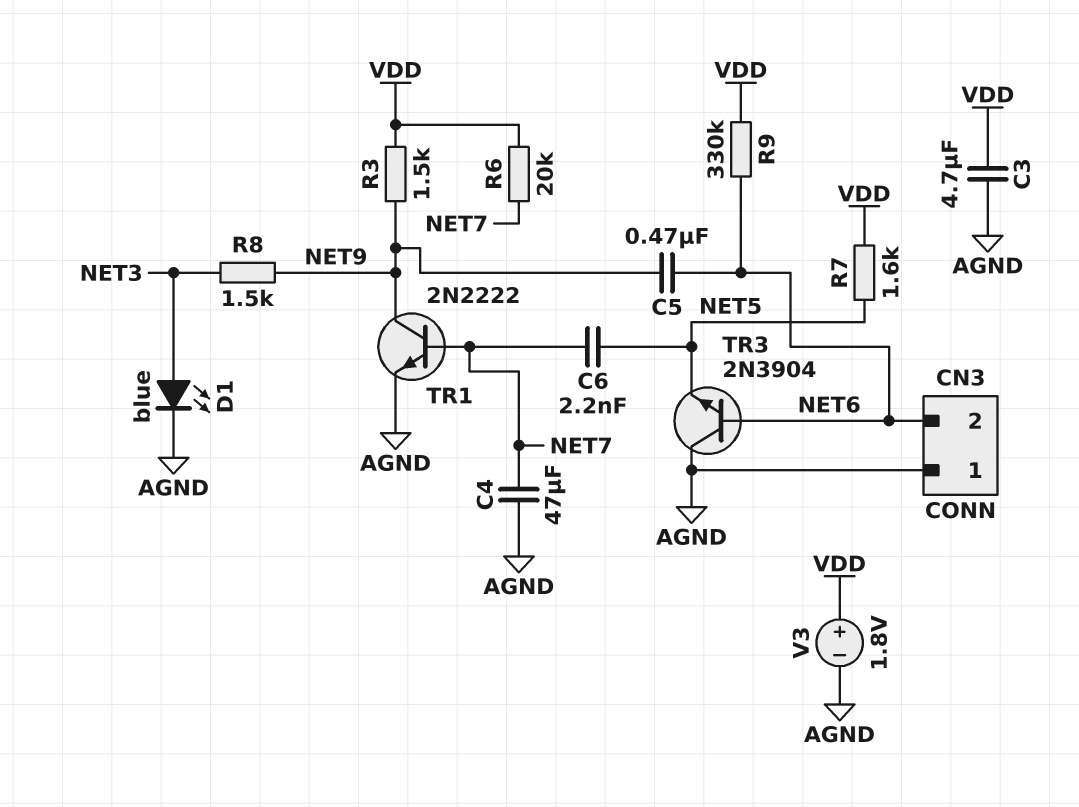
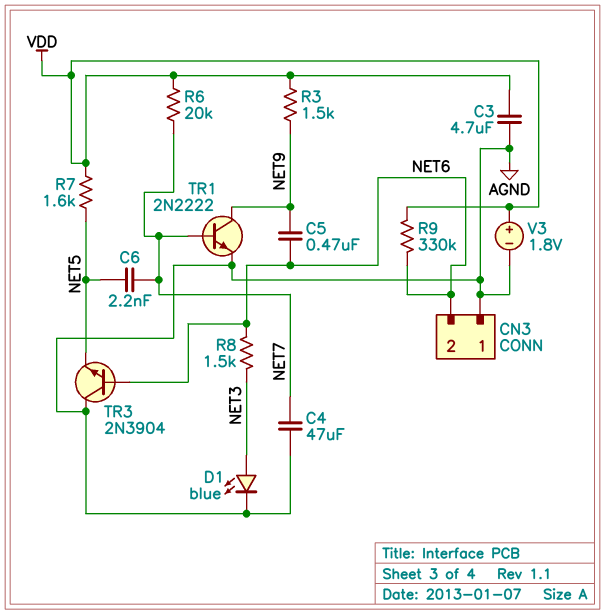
R8: 1.5k (NET3, NET9) -> 1.5k (NET3, NET6)

